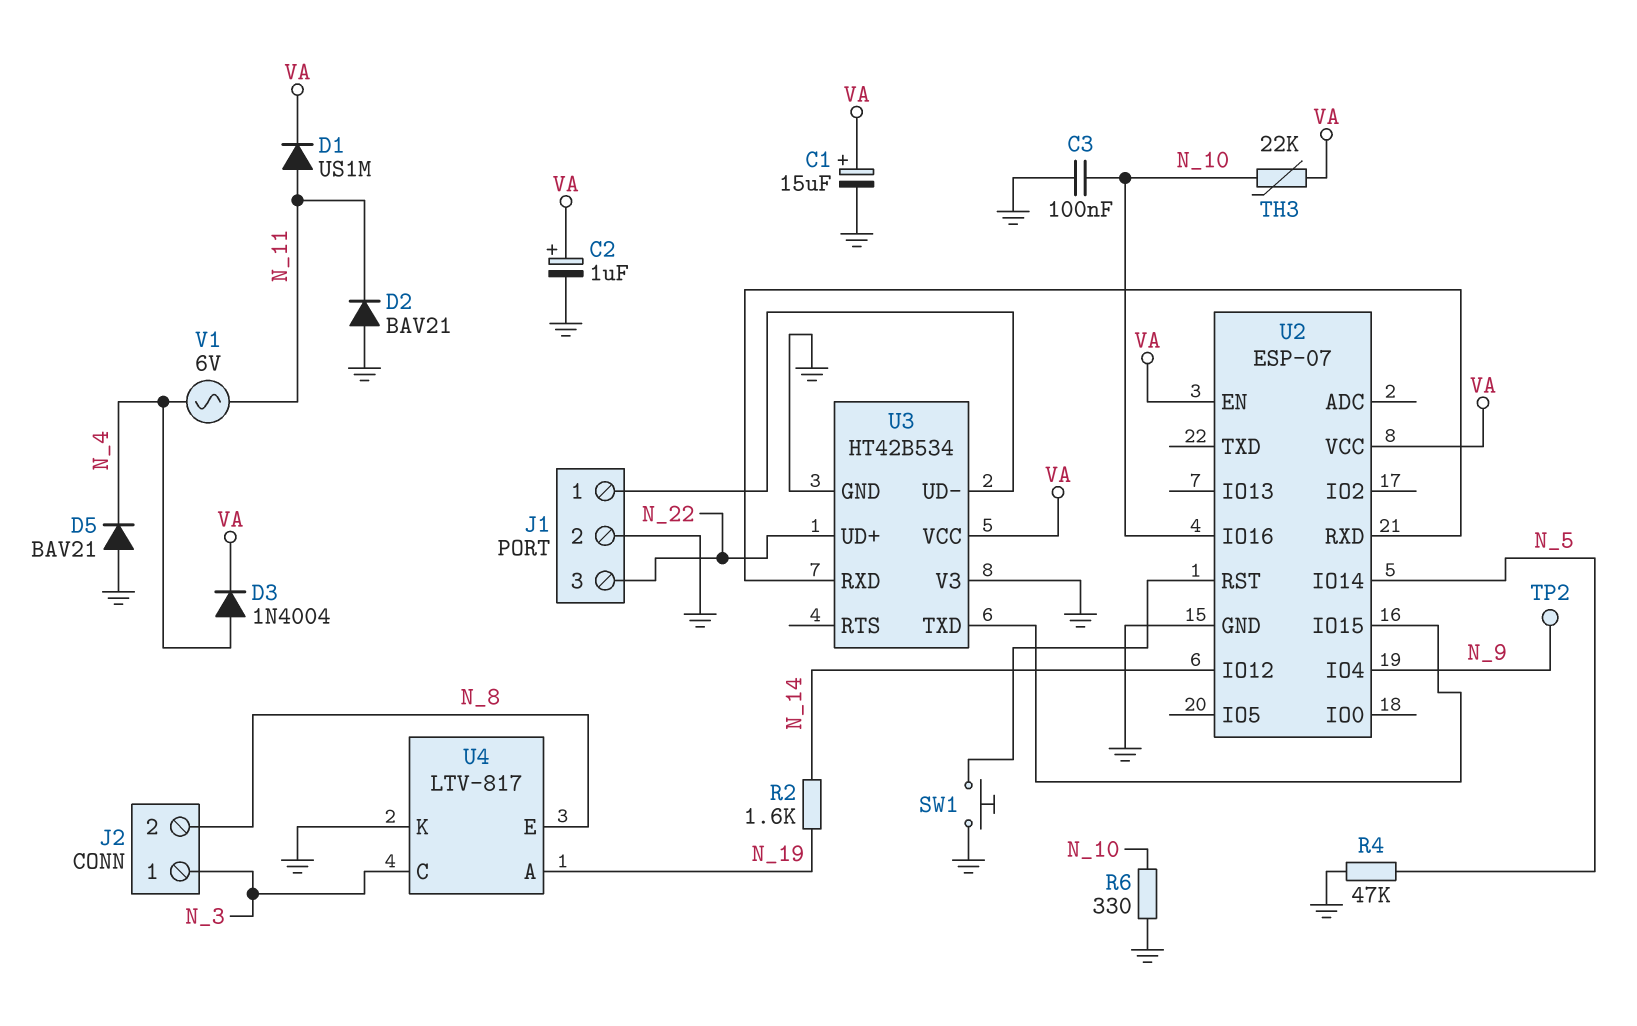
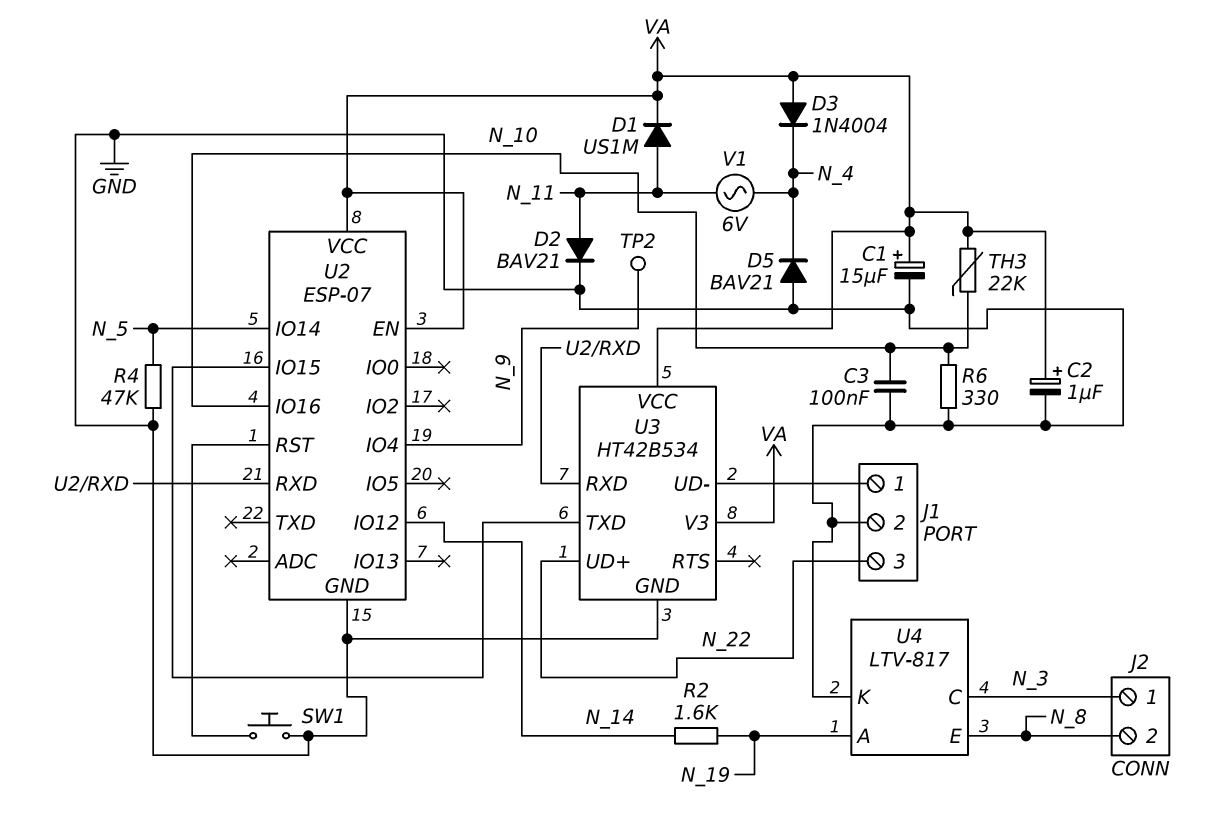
D2: diode BAV21 (A GND, K N_11) -> diode BAV21 (A N_11, K GND)
D3: diode 1N4004 (A N_4, K VA) -> diode 1N4004 (A VA, K N_4)
U3 pin V3: GND -> VA

